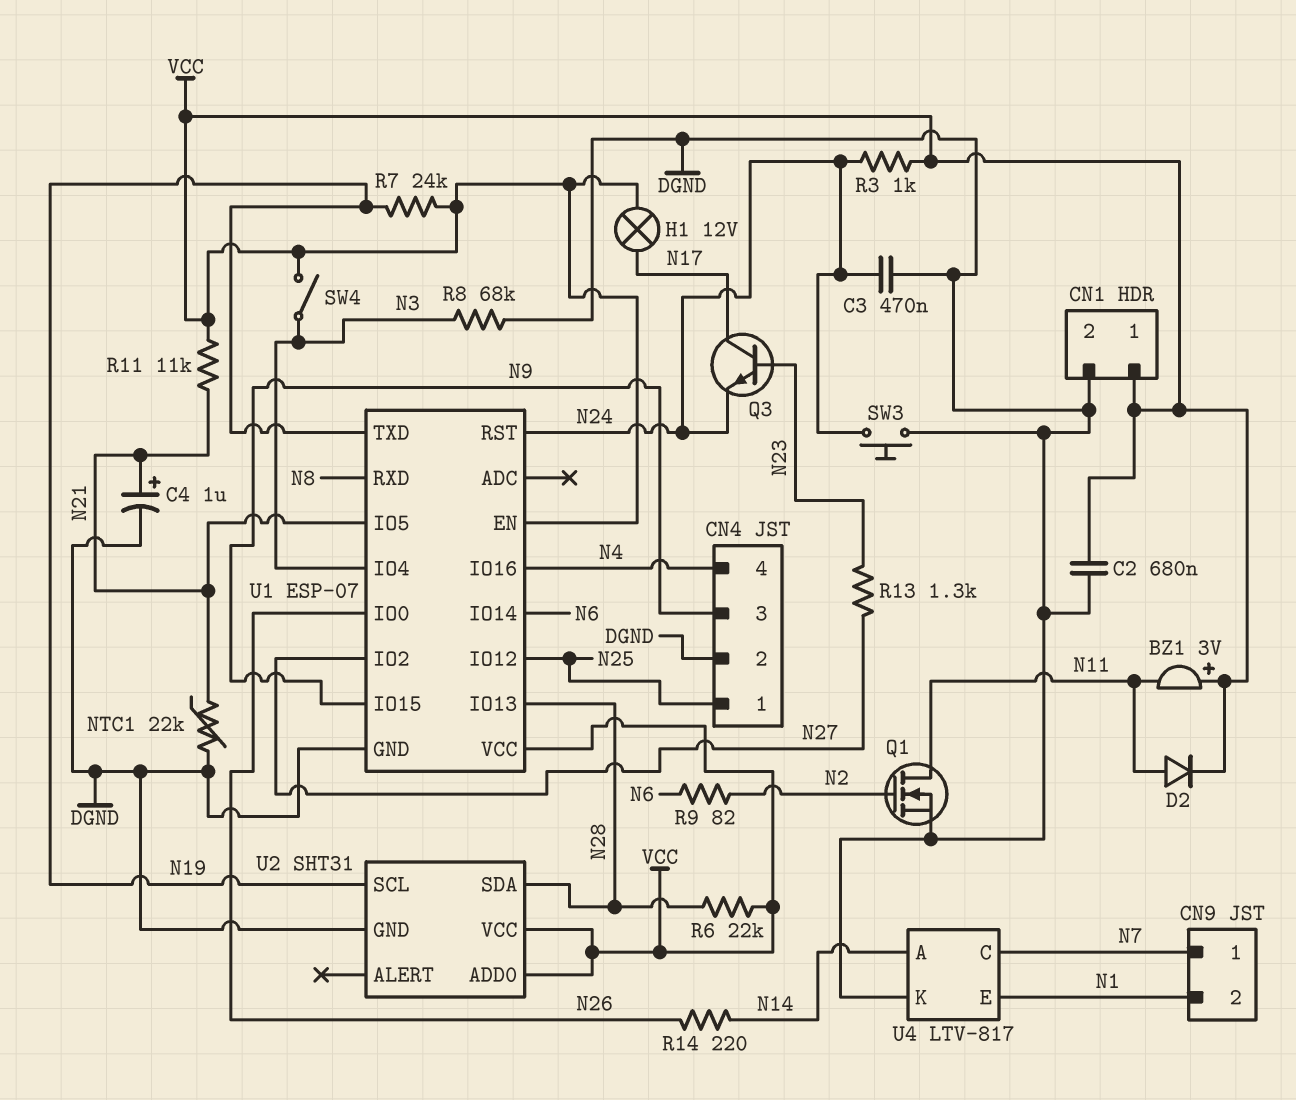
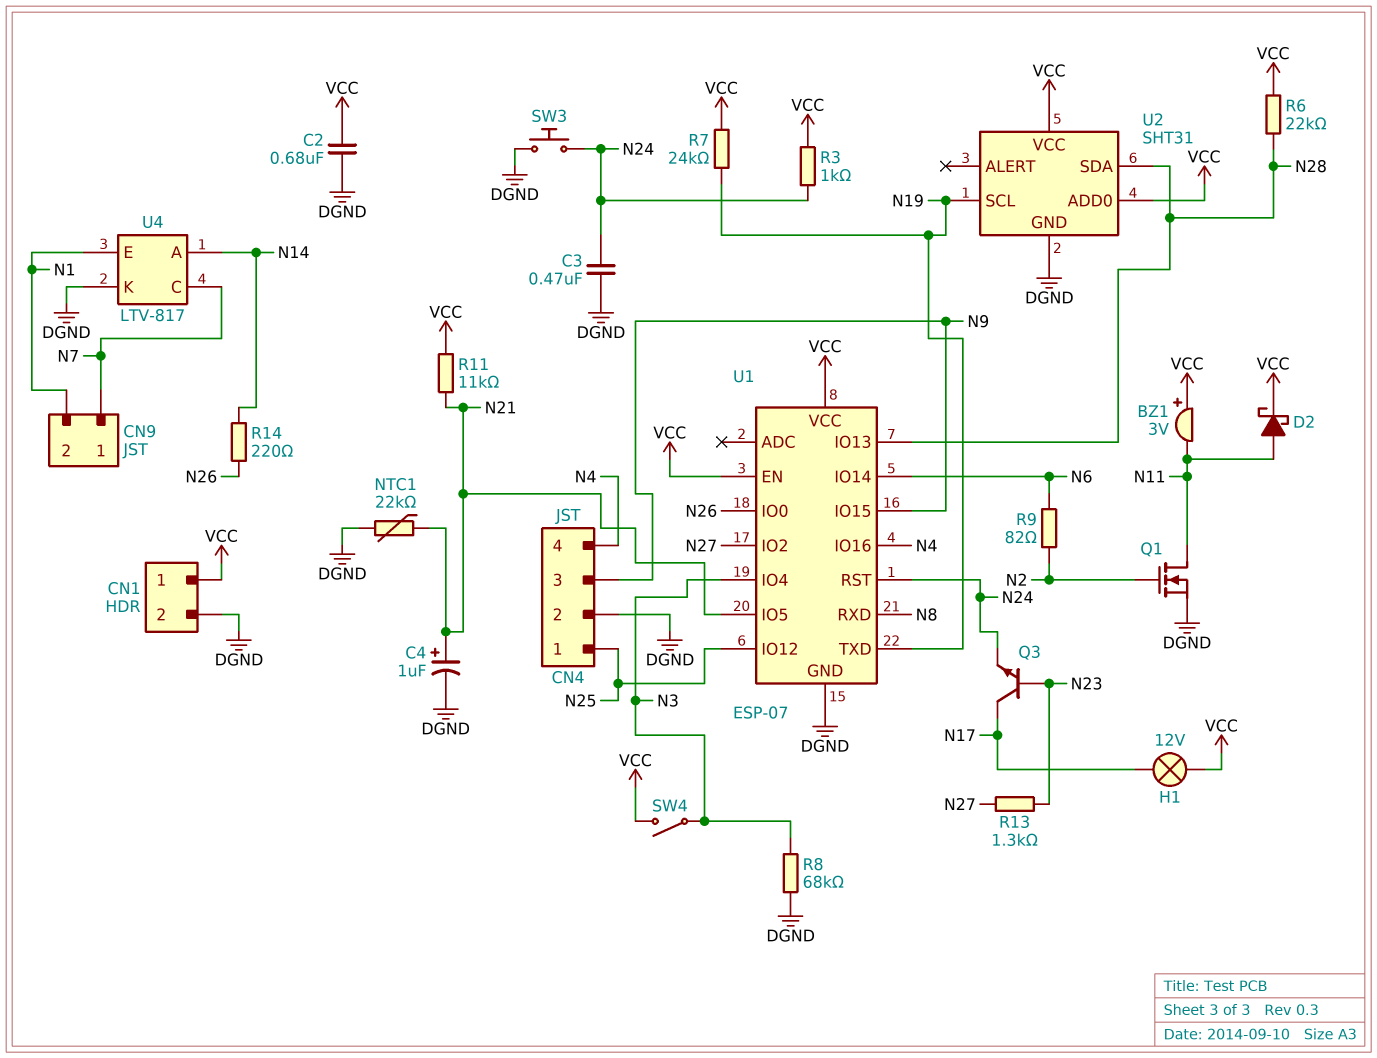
D2: diode (A N11, K VCC) -> schottky (A N11, K VCC)

